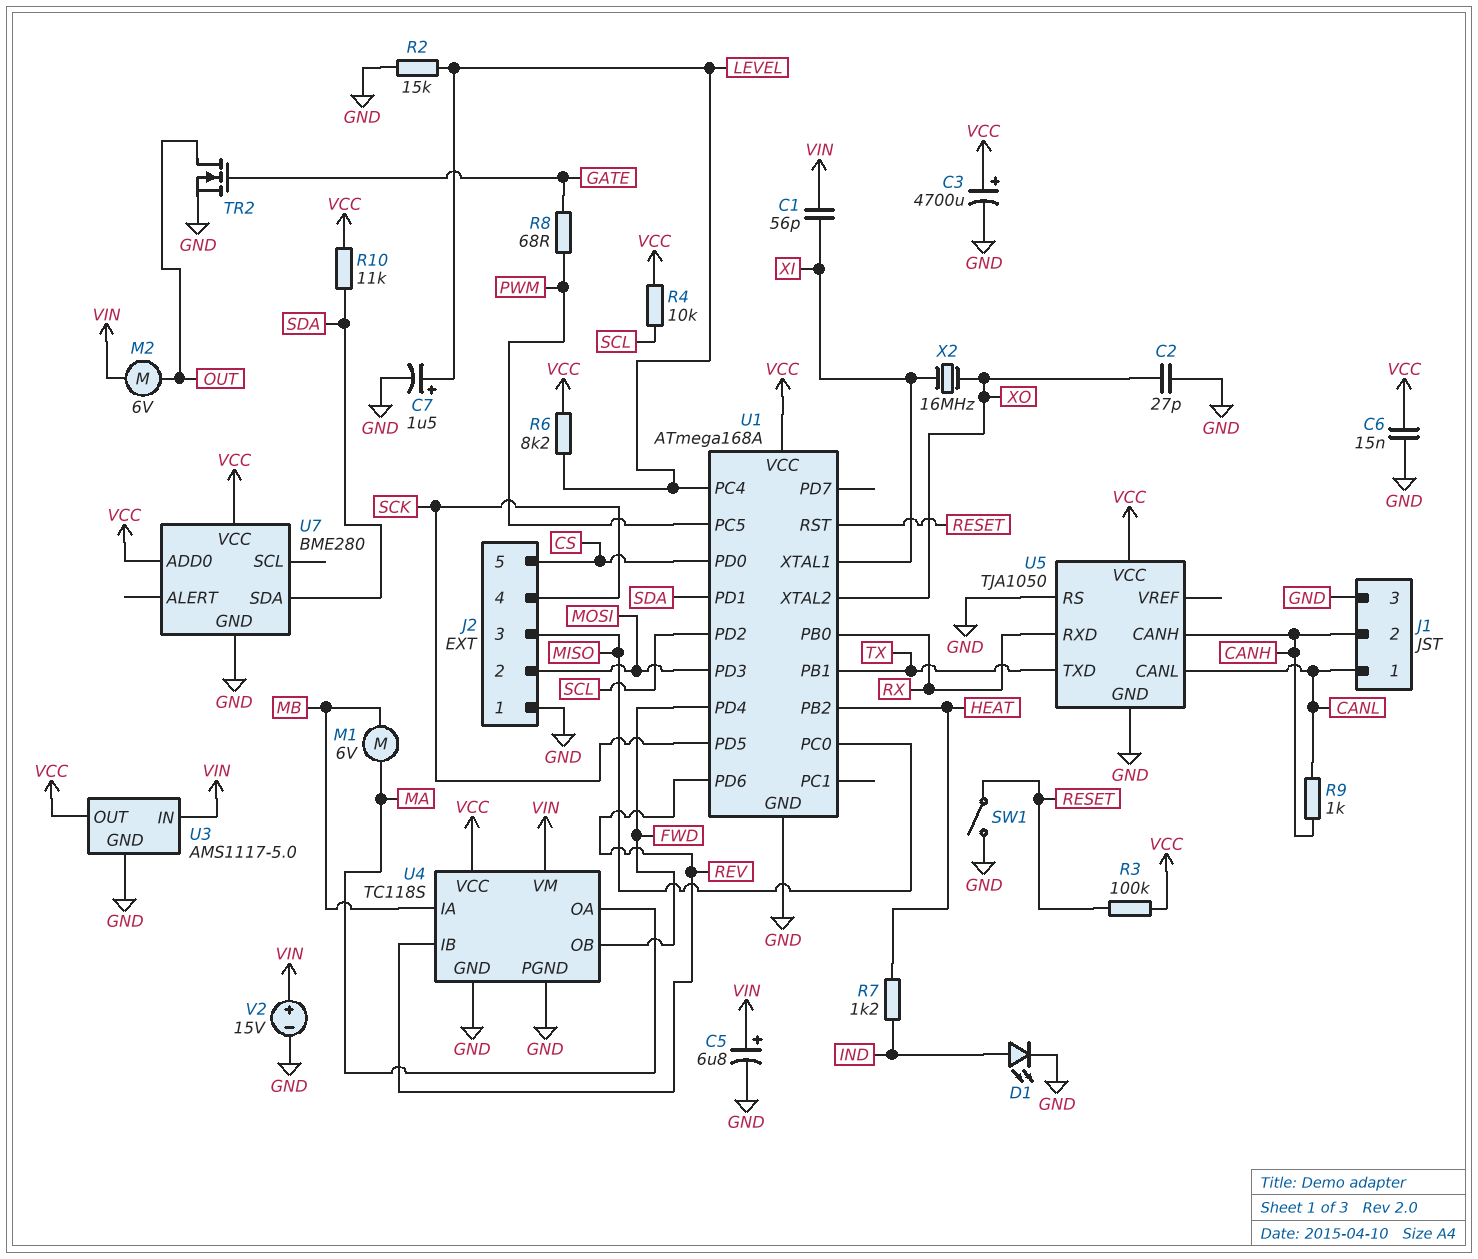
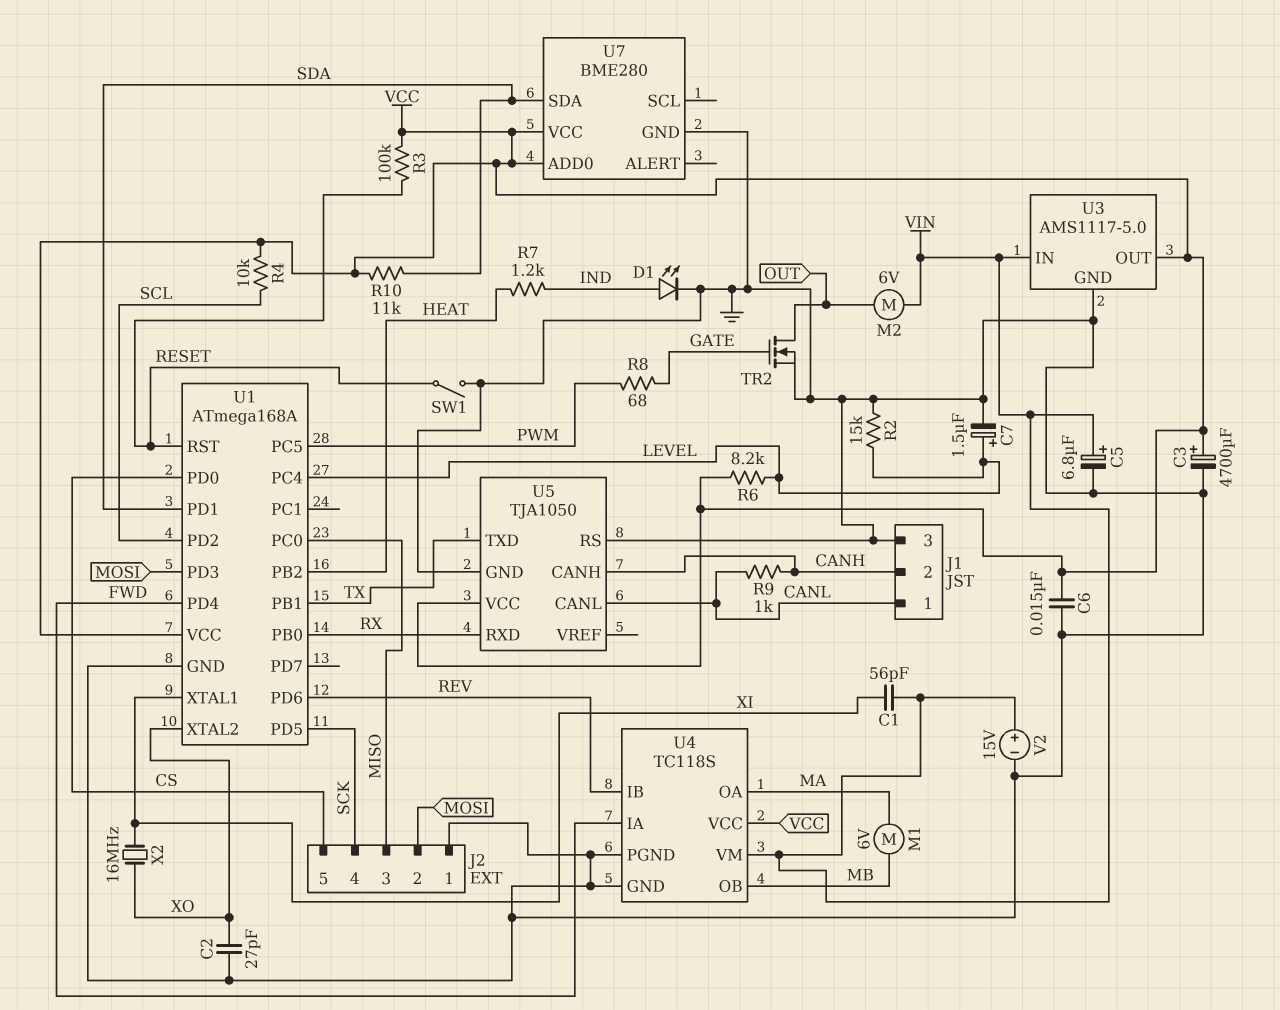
U4 pin IA: MB -> FWD
U4 pin OB: FWD -> MB

